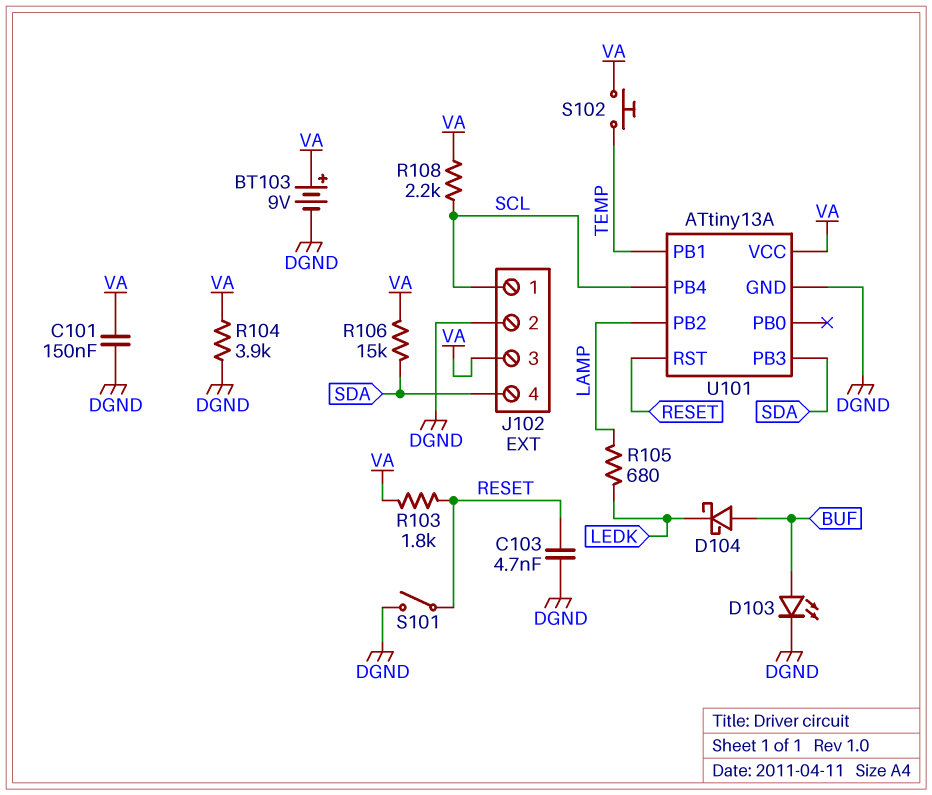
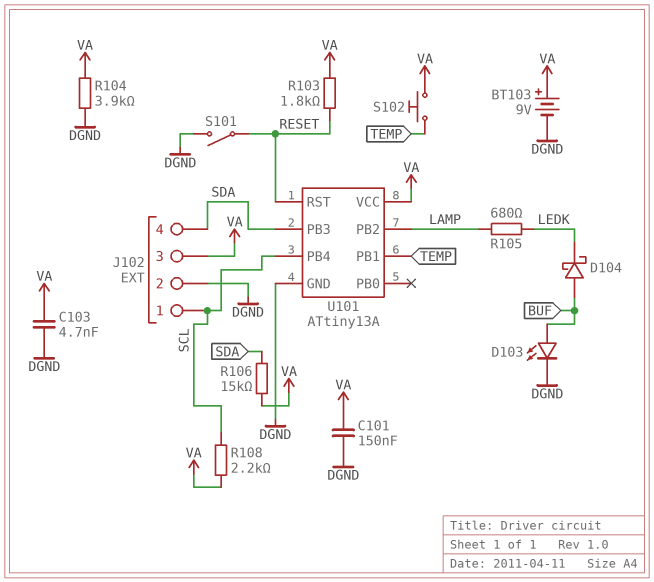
C103: 4.7nF (DGND, RESET) -> 4.7nF (DGND, VA)

